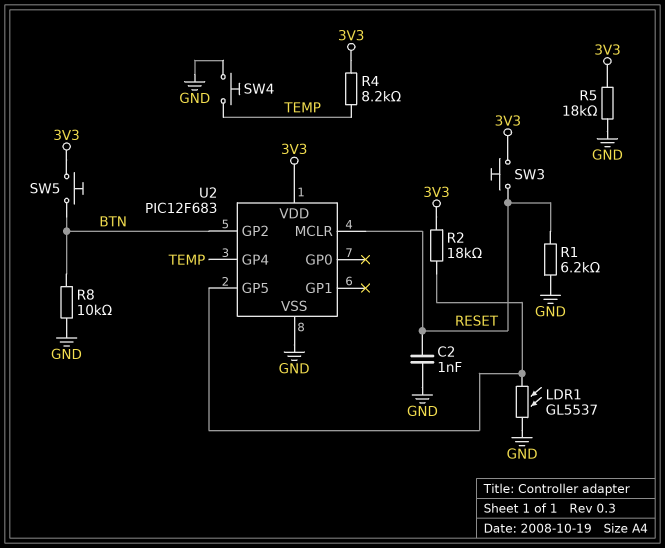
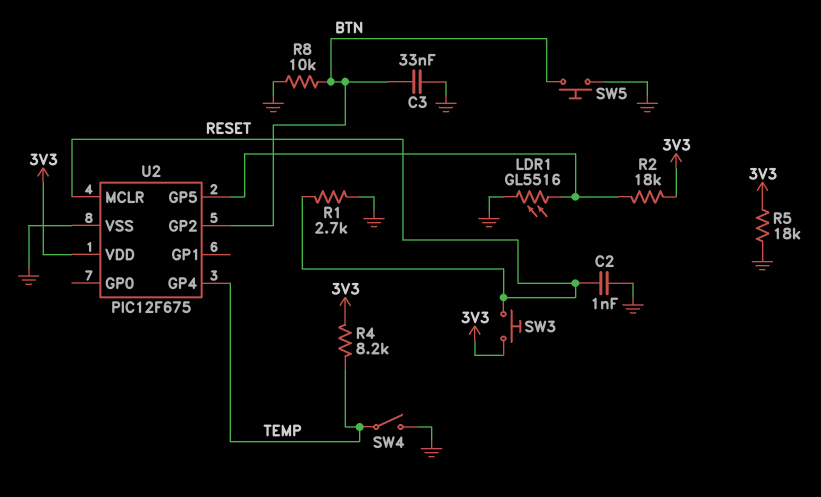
C3: none -> 33nF (BTN, GND)
LDR1: GL5537 (GND, U2/GP5) -> GL5516 (GND, U2/GP5)
R1: 6.2k (GND, RESET) -> 2.7k (GND, RESET)
SW4: button (GND, TEMP) -> switch (GND, TEMP)
SW5: button (3V3, BTN) -> button (BTN, GND)
U2: PIC12F683 -> PIC12F675

